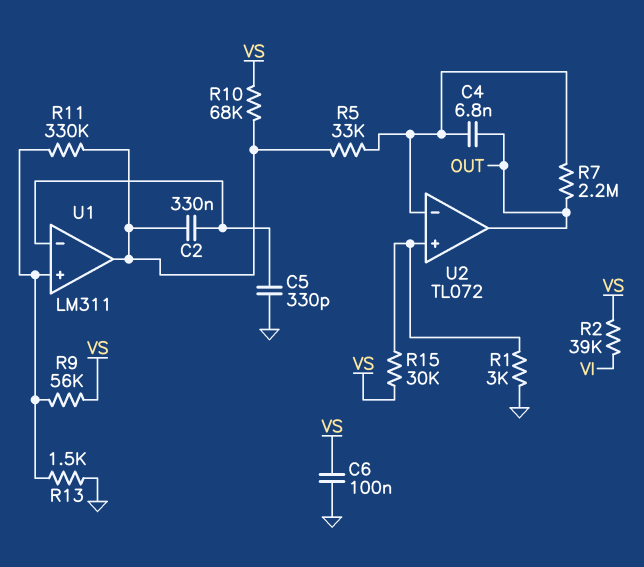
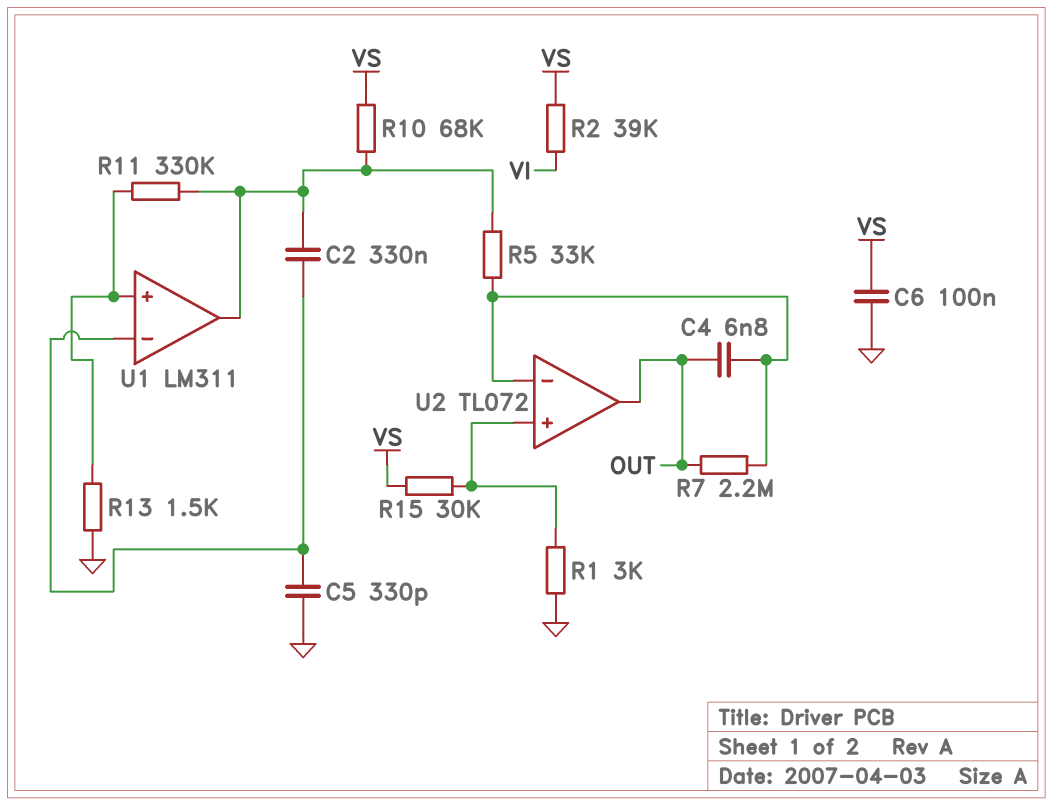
R9: 56k (U1/in+, VS) -> none

